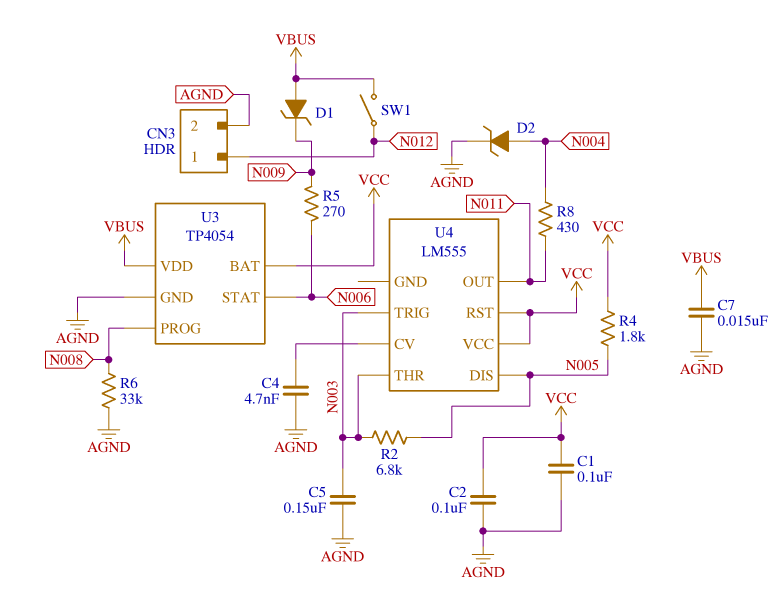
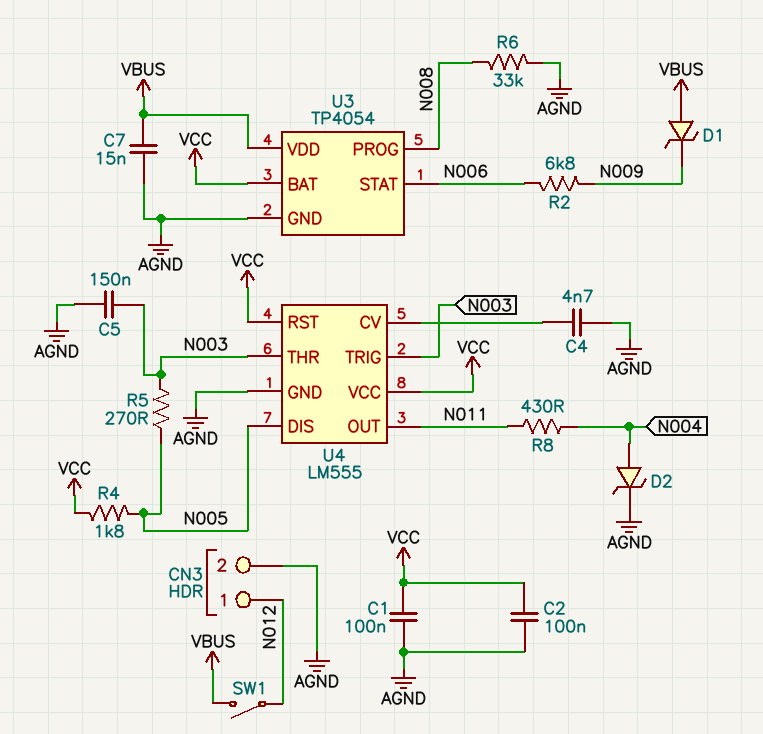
R2: 6.8k (N003, N005) -> 6.8k (N006, N009)
R5: 270 (N006, N009) -> 270 (N003, N005)
U4 pin GND: none -> AGND

